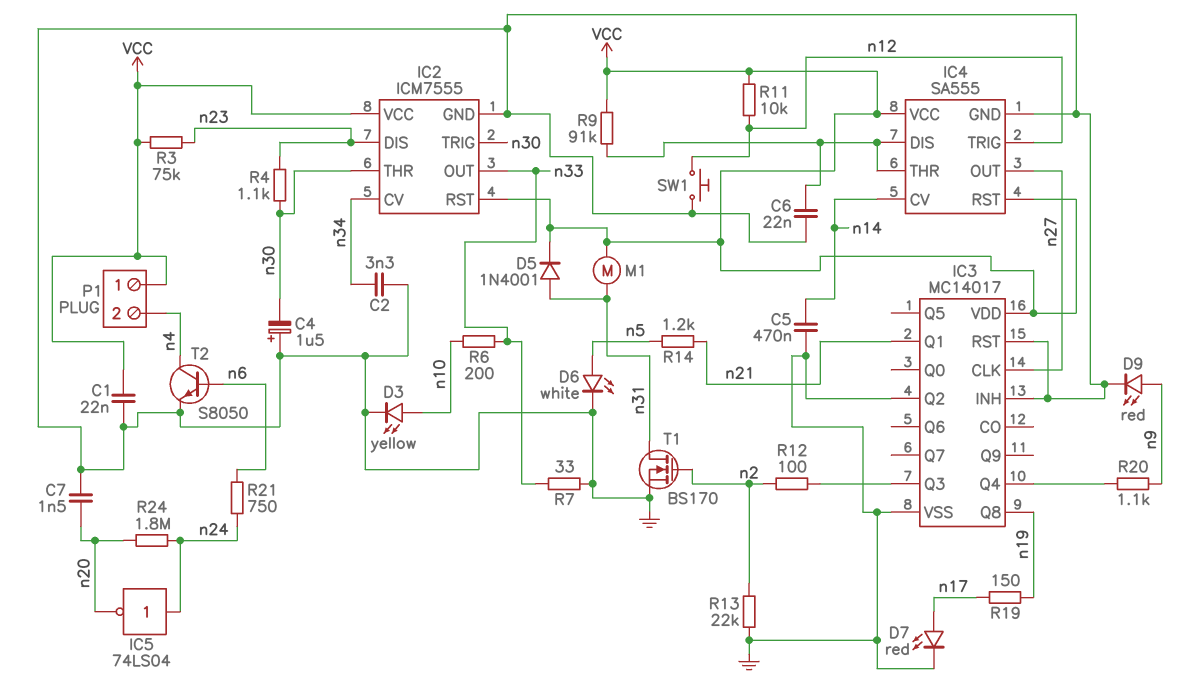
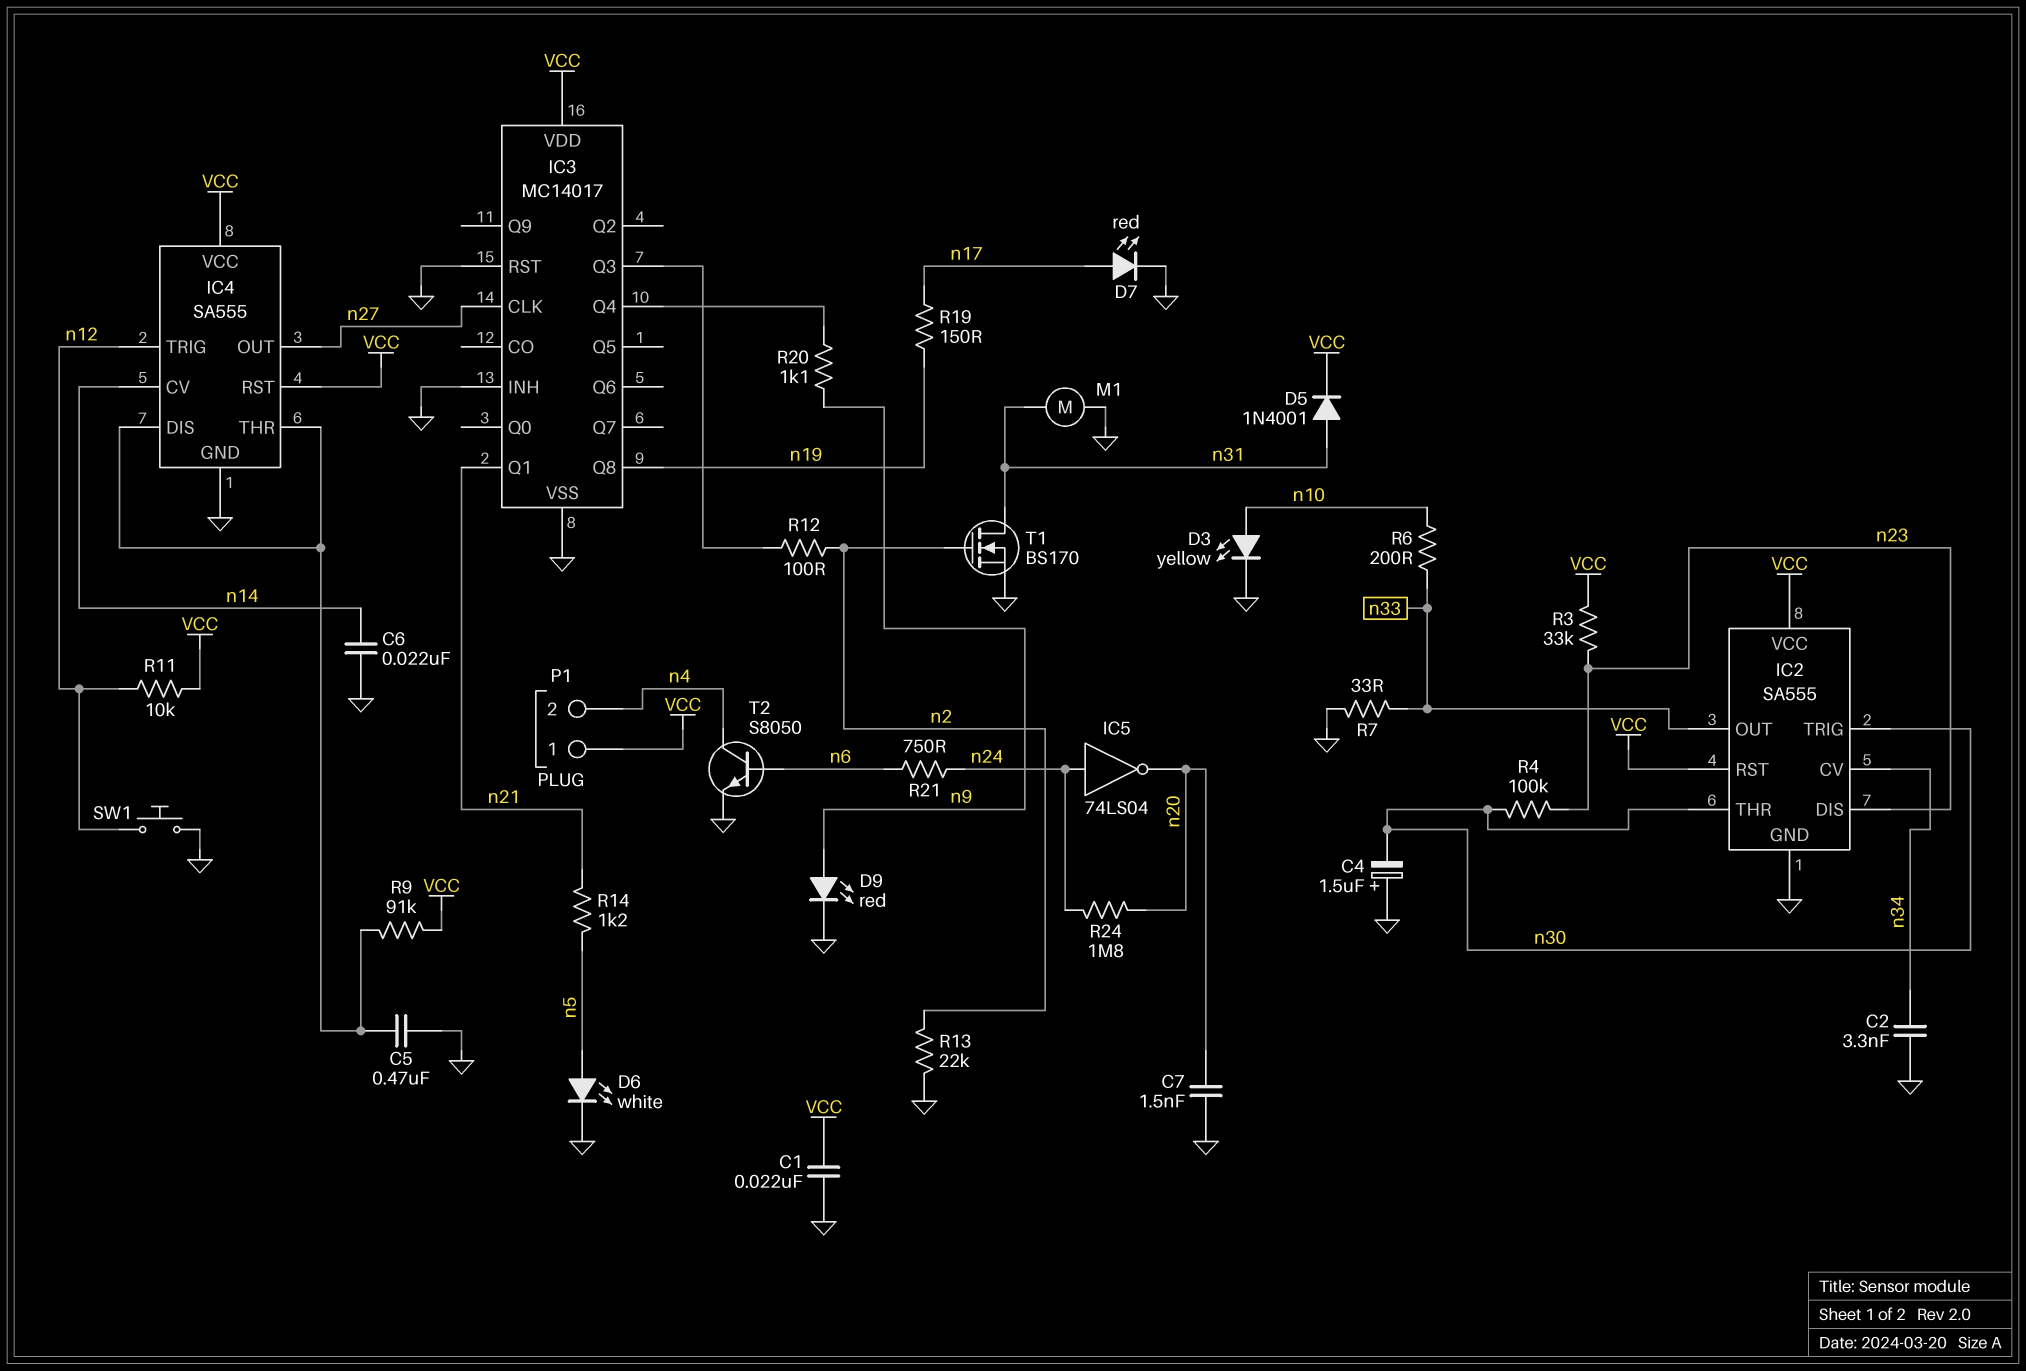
C5: 470nF (GND, n14) -> 470nF (GND, IC4/DIS)
C6: 22nF (GND, IC4/DIS) -> 22nF (GND, n14)
IC2: ICM7555 -> SA555
IC3 pin Q2: GND -> none
M1: motor (VCC, n31) -> motor (GND, n31)
R3: 75k (VCC, n23) -> 33k (VCC, n23)
R4: 1.1k (n23, n30) -> 100k (n23, n30)

